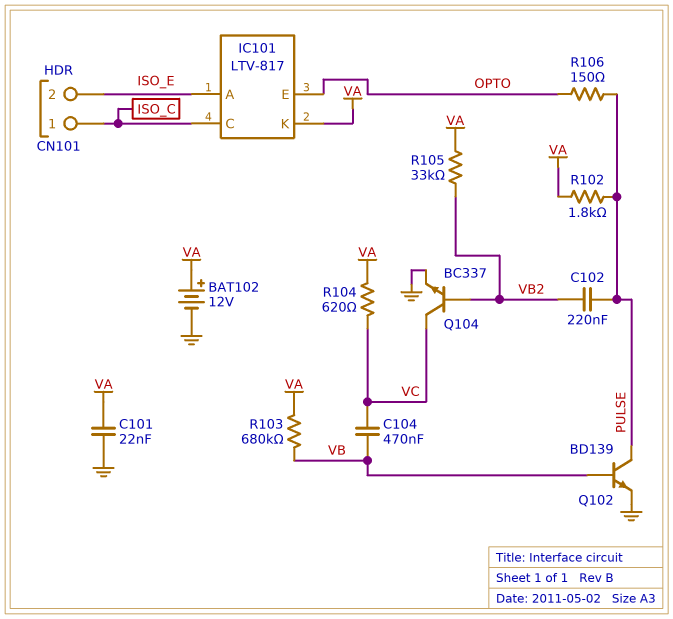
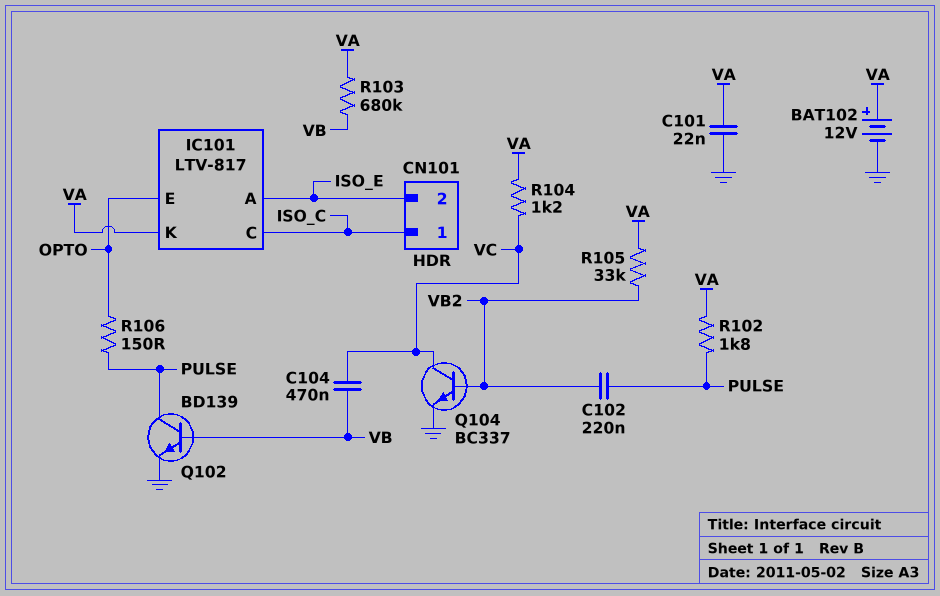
R104: 620 (VA, VC) -> 1.2k (VA, VC)

